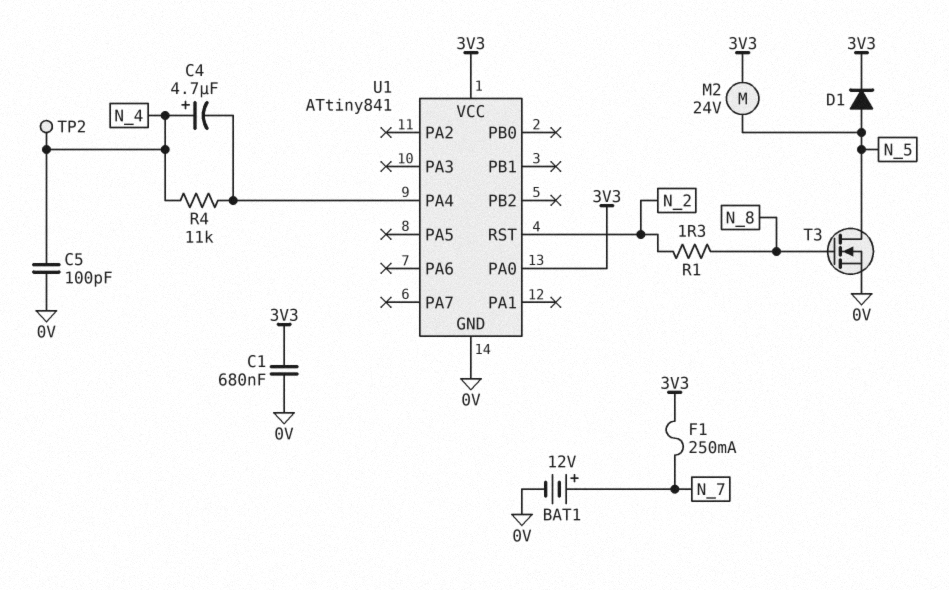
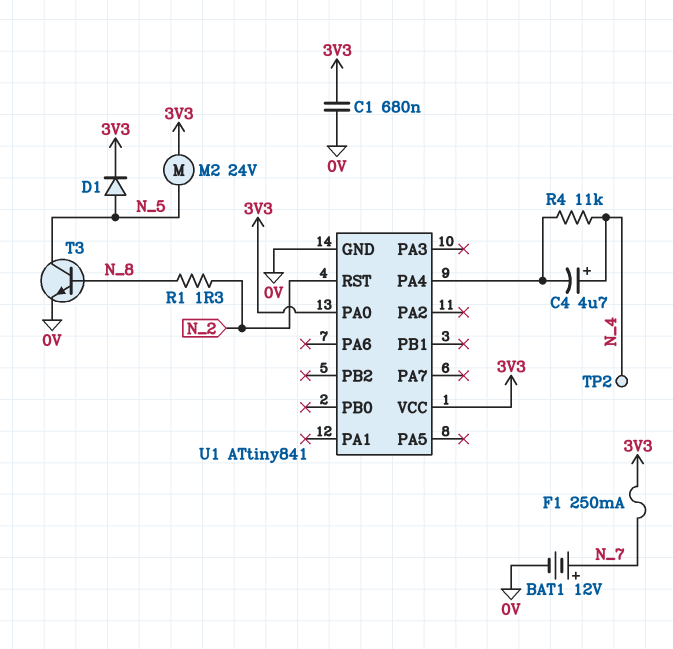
C5: 100pF (0V, N_4) -> none
T3: NMOS (G N_8, D N_5, S 0V) -> NPN (B N_8, C N_5, E 0V)

